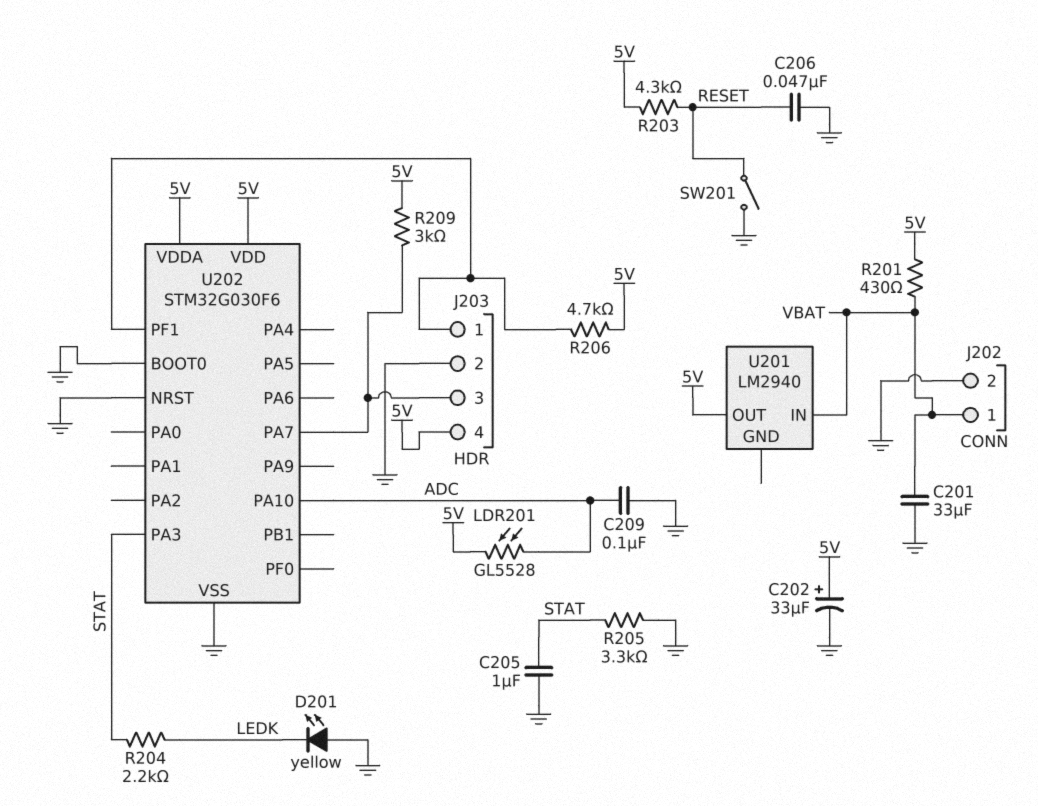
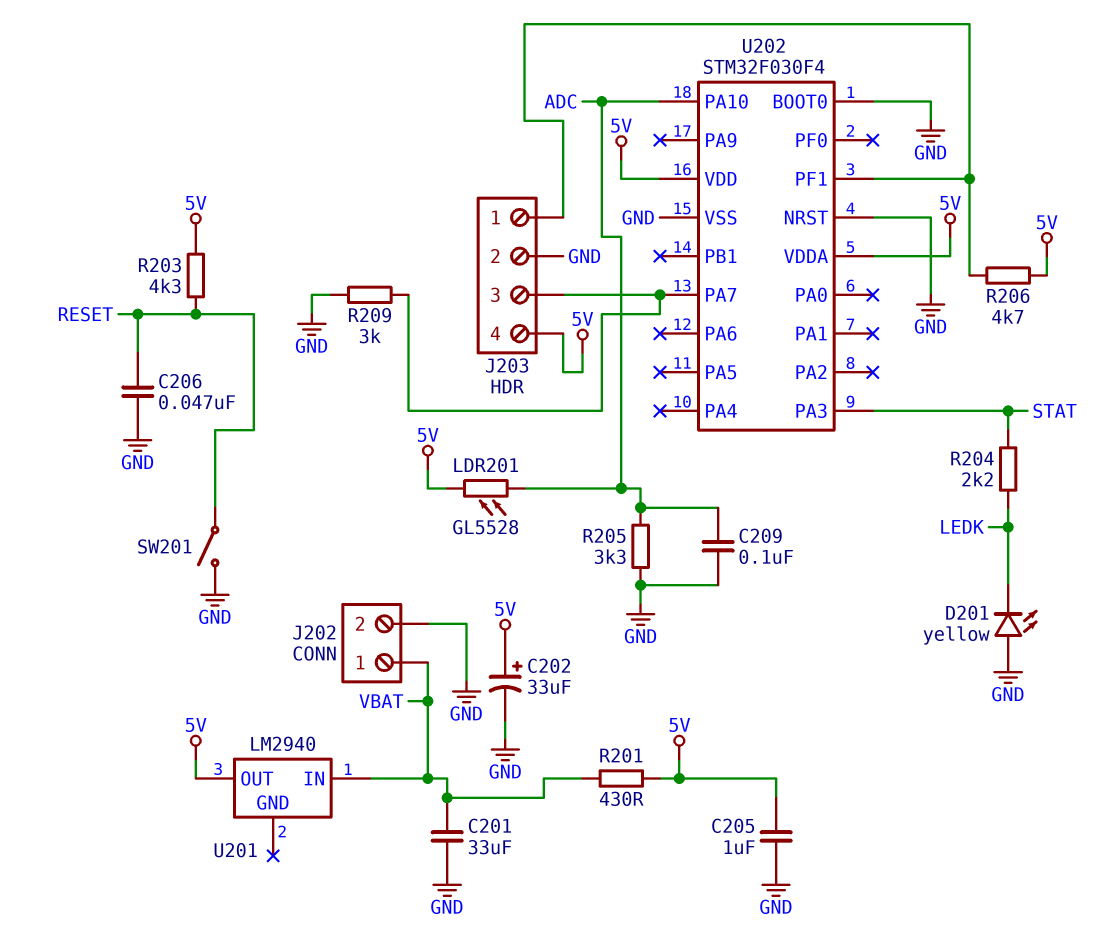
C205: 1uF (GND, STAT) -> 1uF (5V, GND)
R205: 3.3k (GND, STAT) -> 3.3k (ADC, GND)
R209: 3k (5V, J203/3) -> 3k (GND, J203/3)
U202: STM32G030F6 -> STM32F030F4

